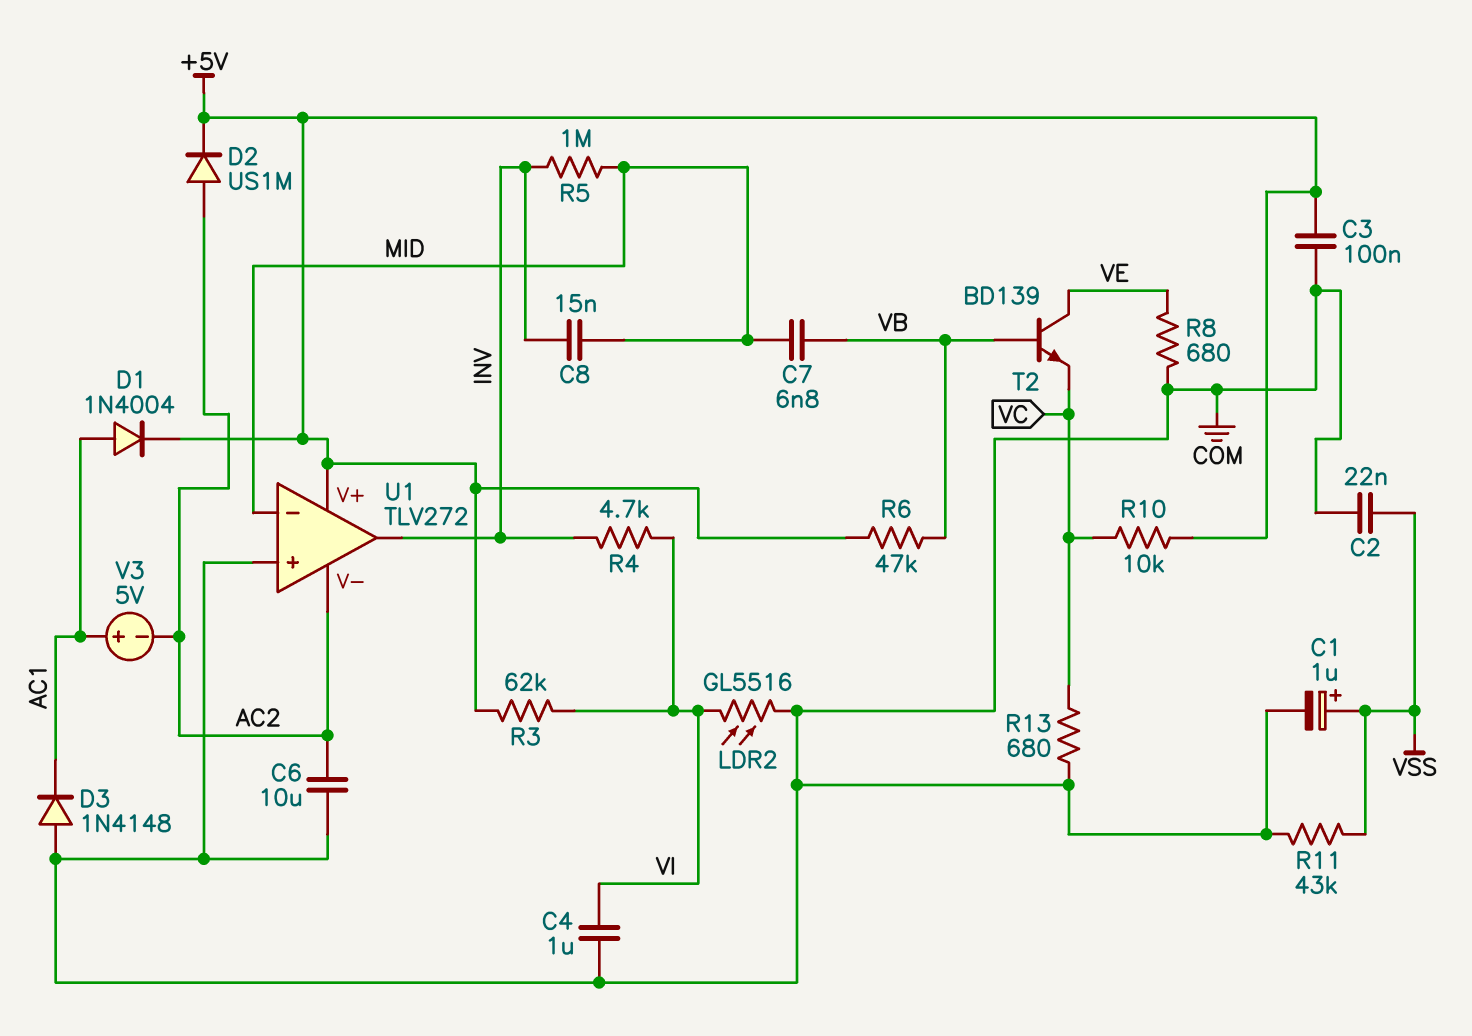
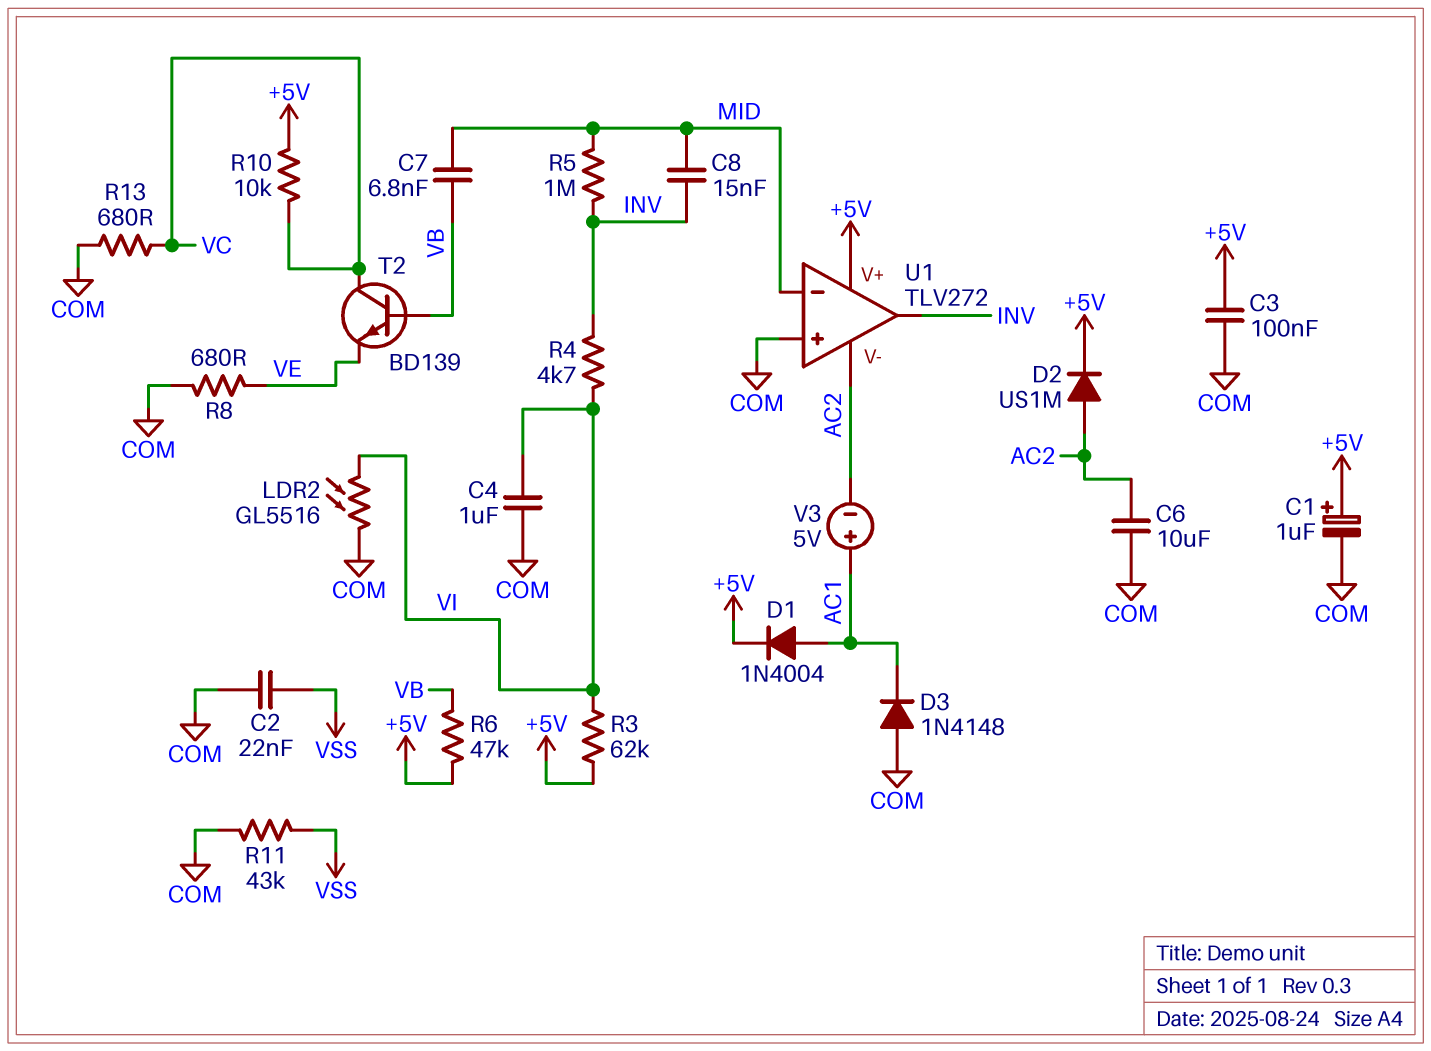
C1: 1uF (plus VSS, minus COM) -> 1uF (plus +5V, minus COM)
T2: NPN BD139 (B VB, C VE, E VC) -> NPN BD139 (B VB, C VC, E VE)

